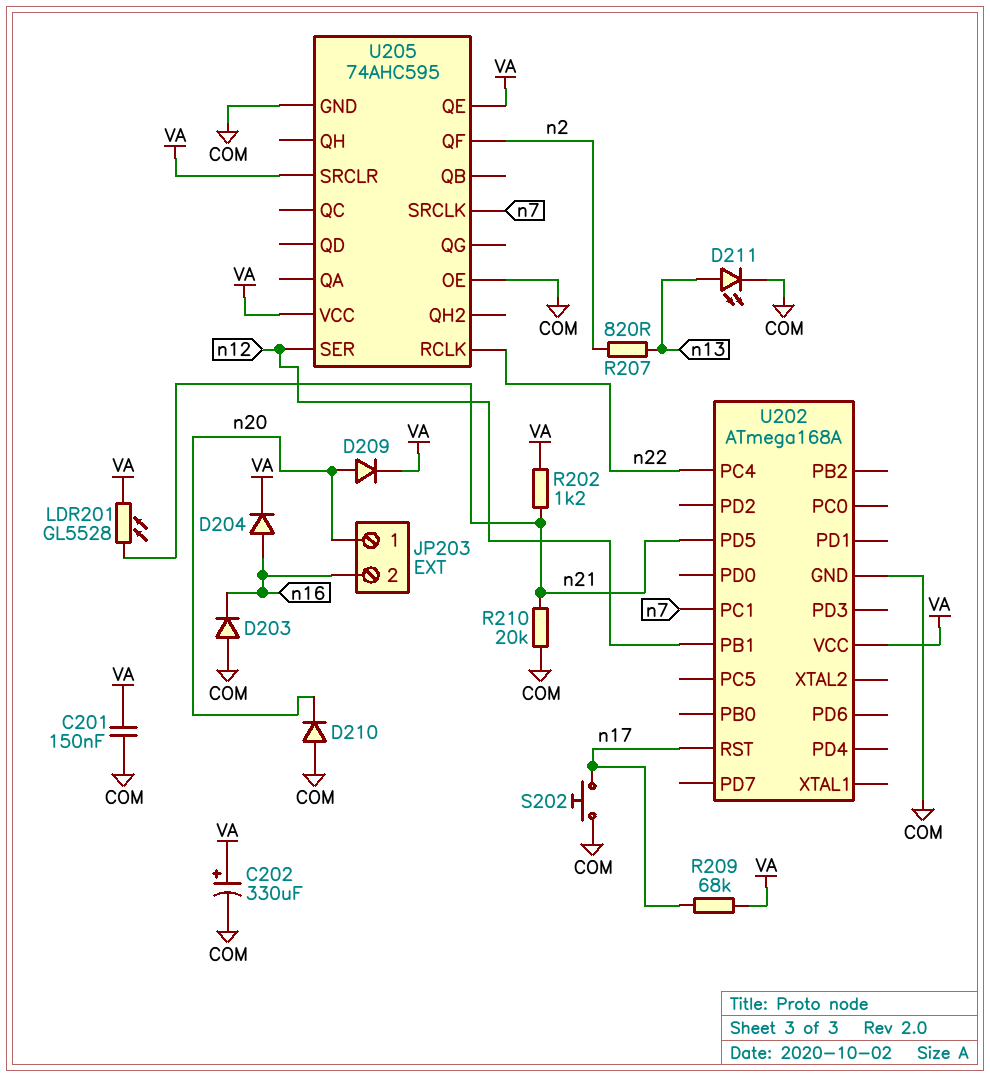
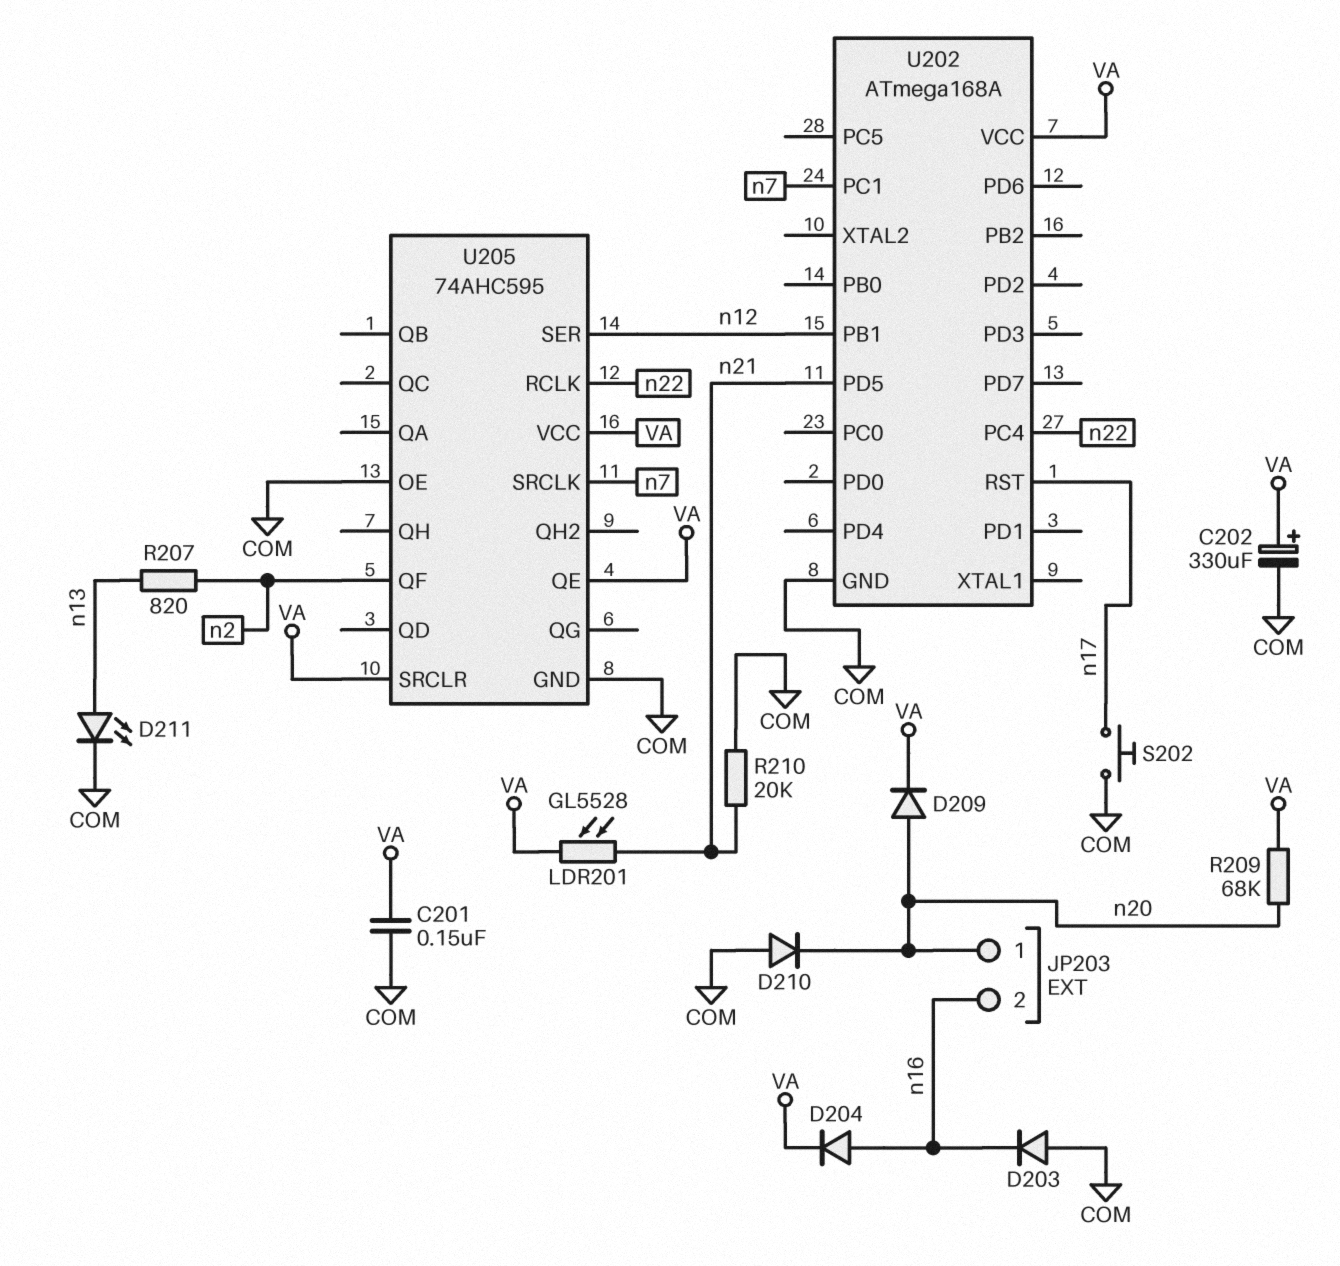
R202: 1.2k (VA, n21) -> none
R209: 68k (VA, n17) -> 68k (VA, n20)

